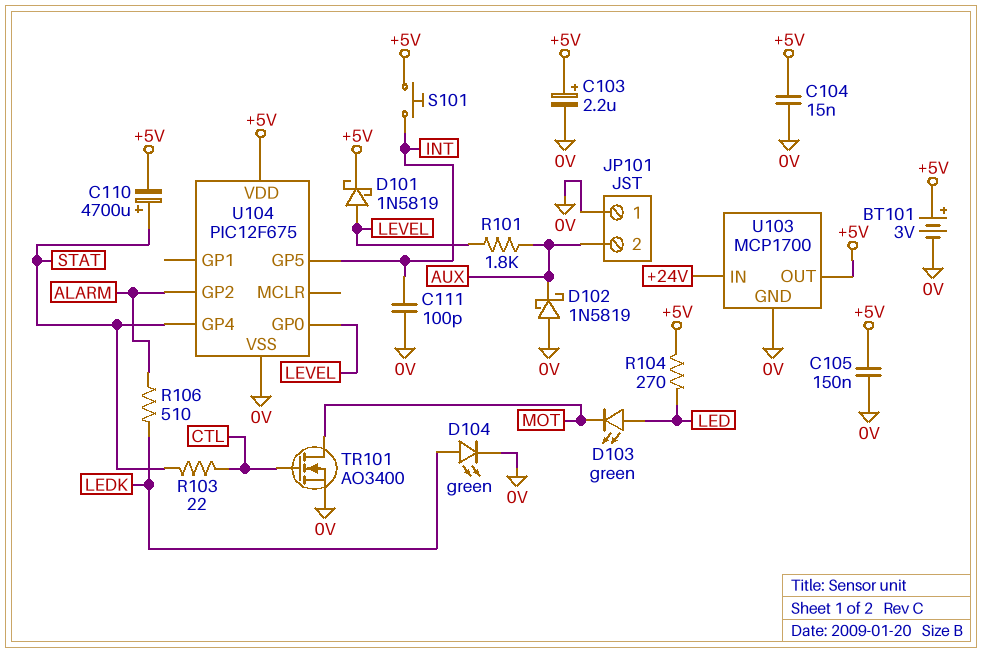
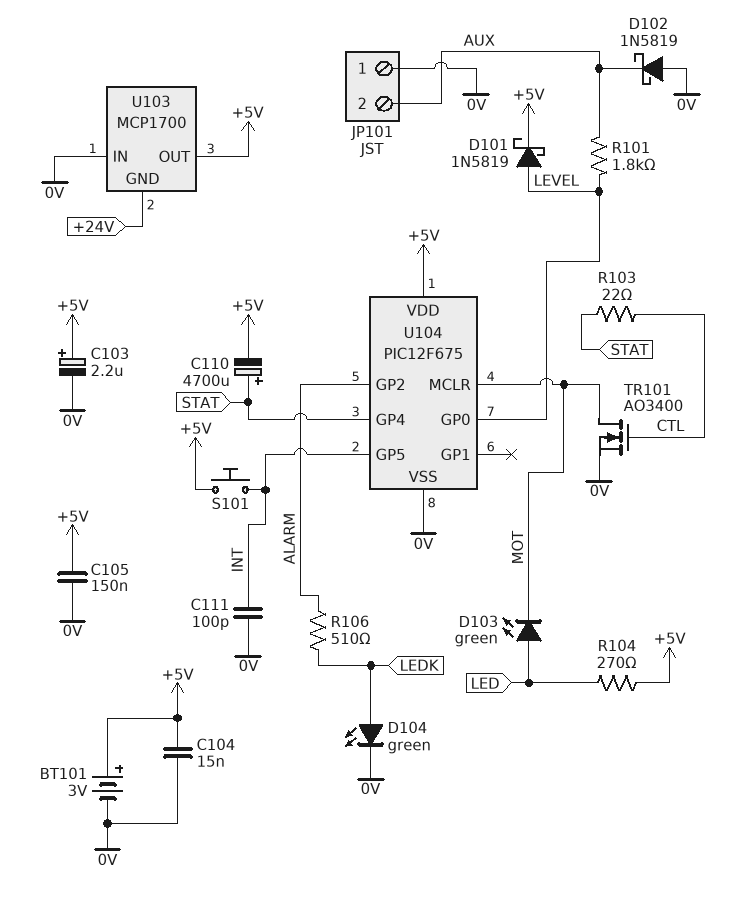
U103 pin GND: 0V -> +24V
U103 pin IN: +24V -> 0V
U104 pin MCLR: none -> MOT

